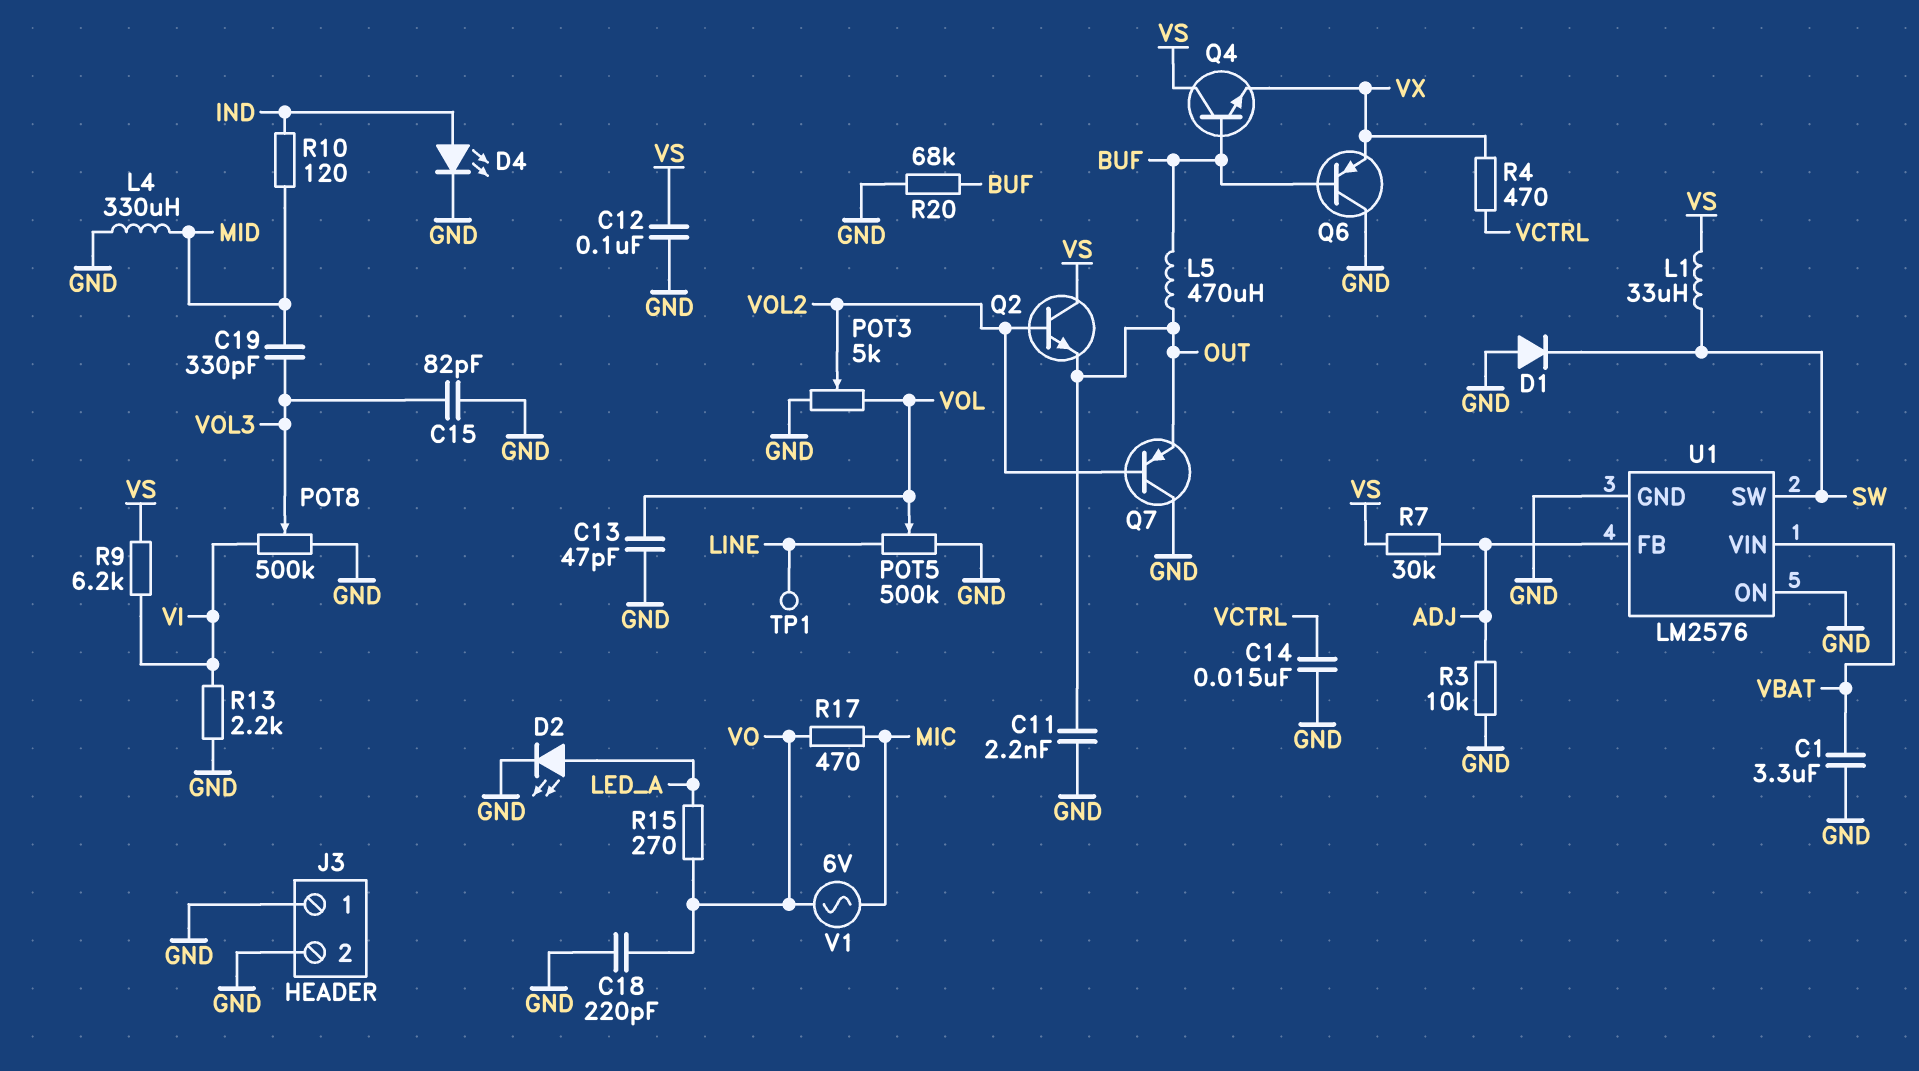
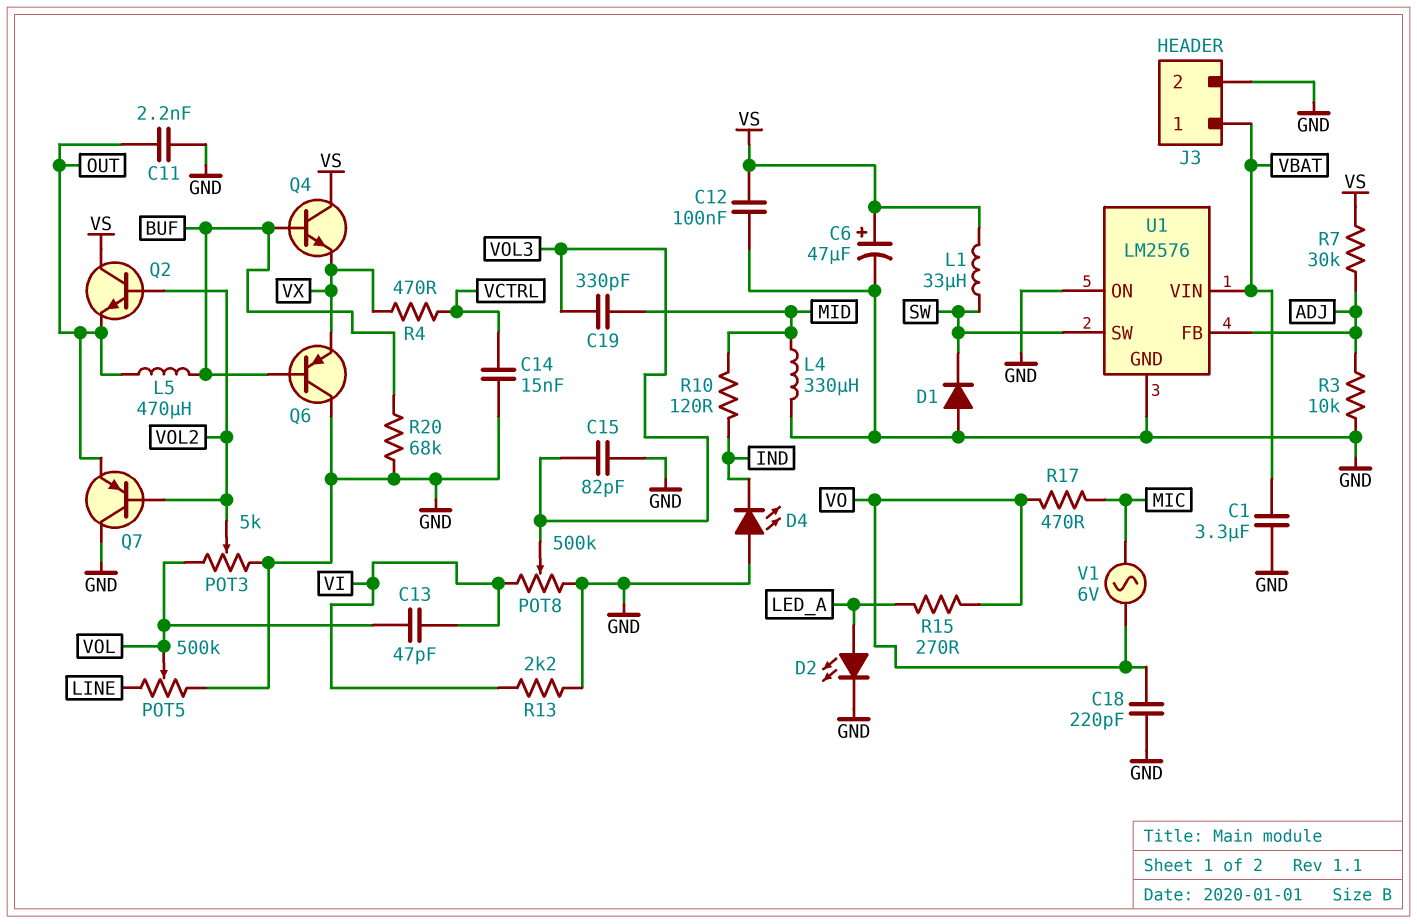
C6: none -> 47uF (plus VS, minus GND)
C13: 47pF (GND, VOL) -> 47pF (VI, VOL)
D4: LED (A IND, K GND) -> LED (A GND, K IND)
J3 pin 1: GND -> VBAT
R9: 6.2k (VI, VS) -> none
TP1: test point (LINE) -> none

